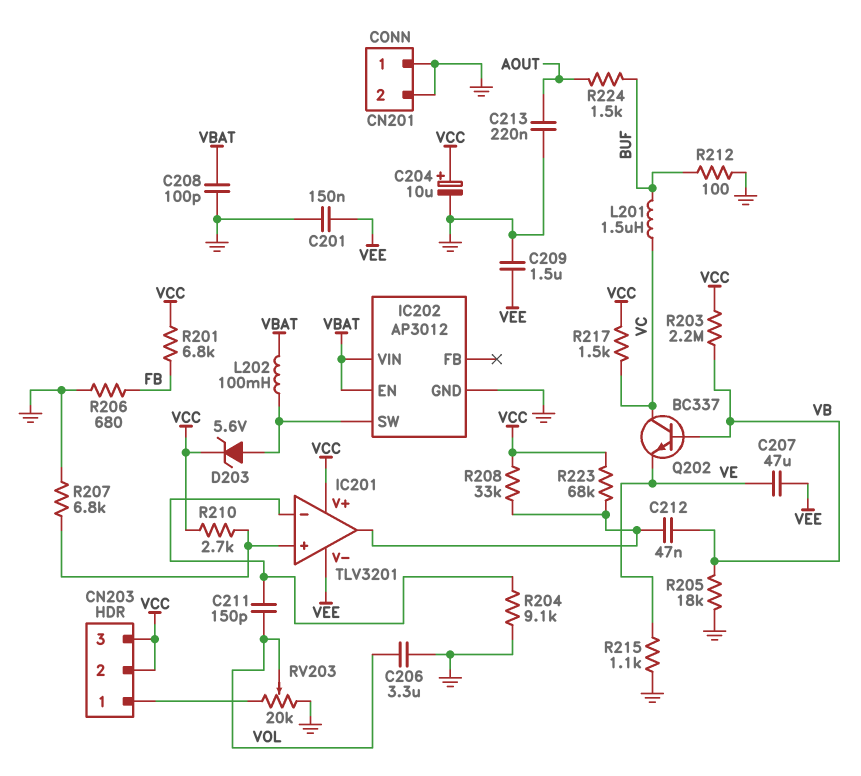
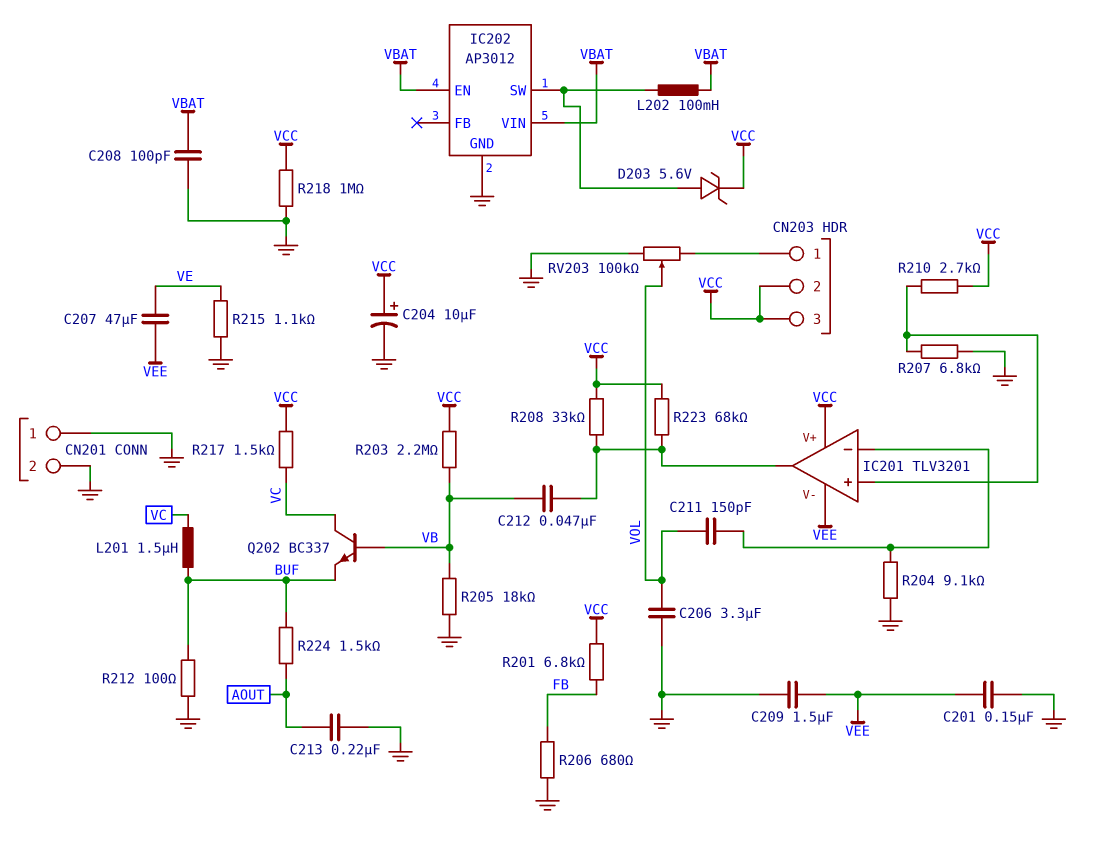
Q202: NPN BC337 (B VB, C VC, E VE) -> NPN BC337 (B VB, C VC, E BUF)
R218: none -> 1M (GND, VCC)
RV203: 20k (CN203/1, GND, wiper VOL) -> 100k (CN203/1, GND, wiper VOL)

